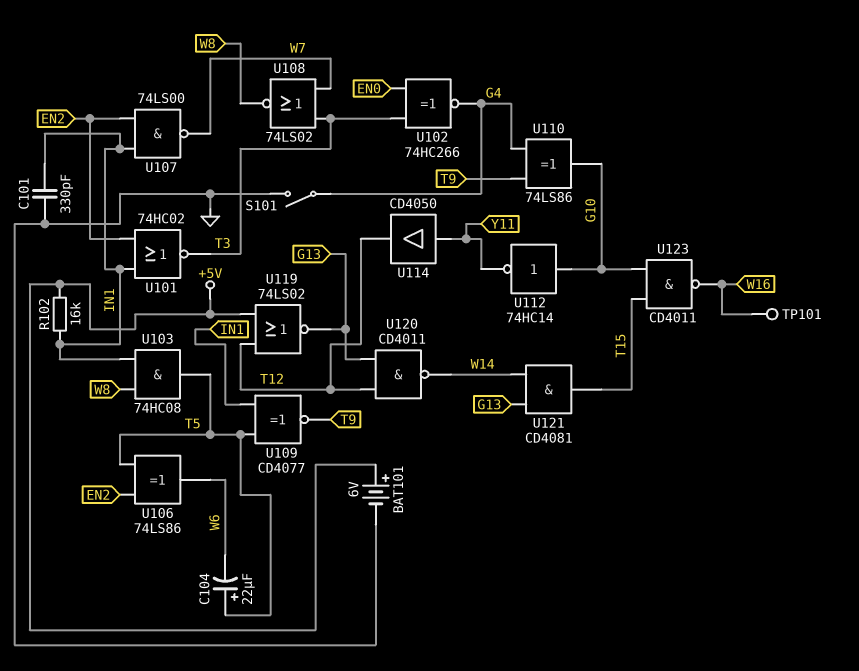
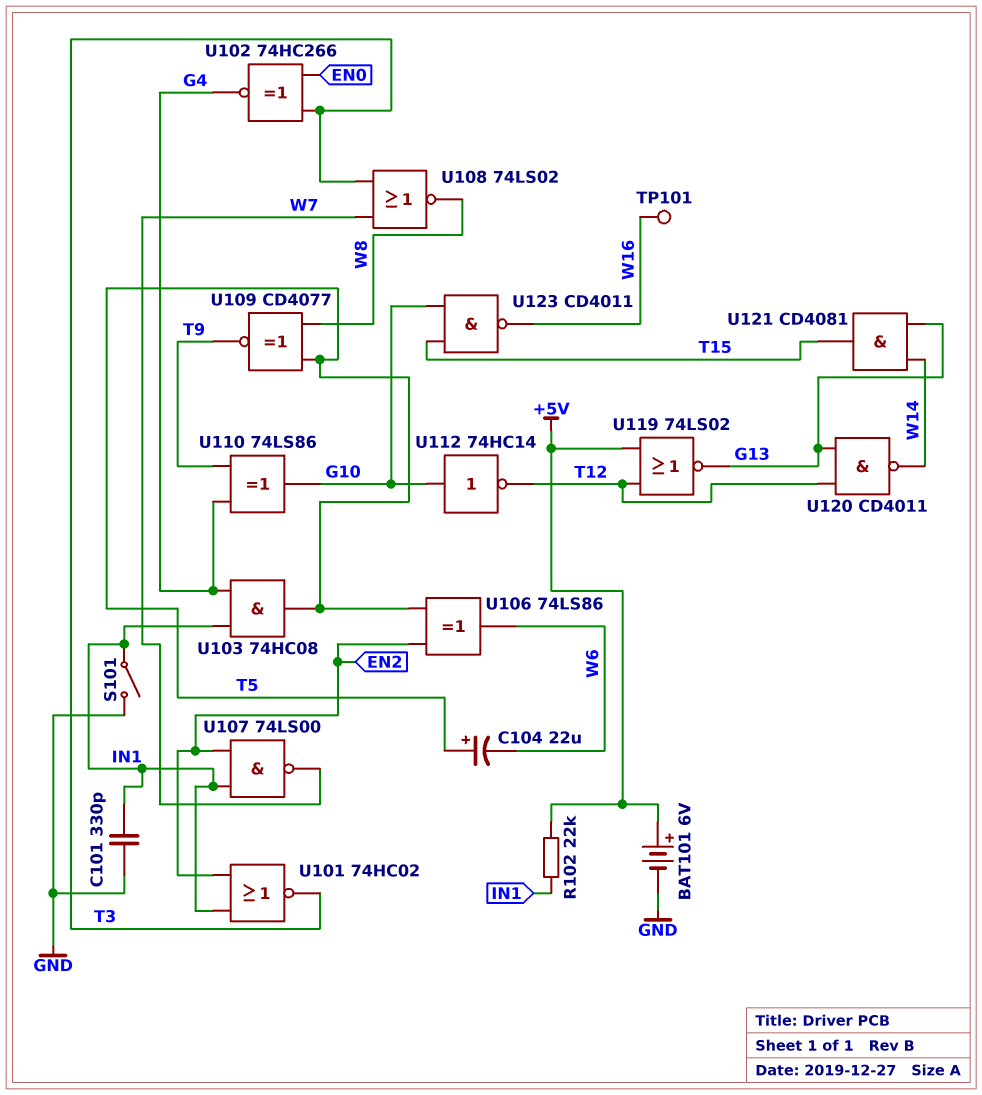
R102: 16k (+5V, IN1) -> 22k (+5V, IN1)
S101: switch (G4, GND) -> switch (GND, IN1)
U103: AND 74HC08 (in IN1, in W8, out T5) -> AND 74HC08 (in G4, in IN1, out T5)
U109: XNOR CD4077 (in IN1, in T5, out T9) -> XNOR CD4077 (in T5, in W8, out T9)
U112: NOT 74HC14 (in G10, out Y11) -> NOT 74HC14 (in G10, out T12)
U114: buffer CD4050 (in Y11, out T12) -> none

